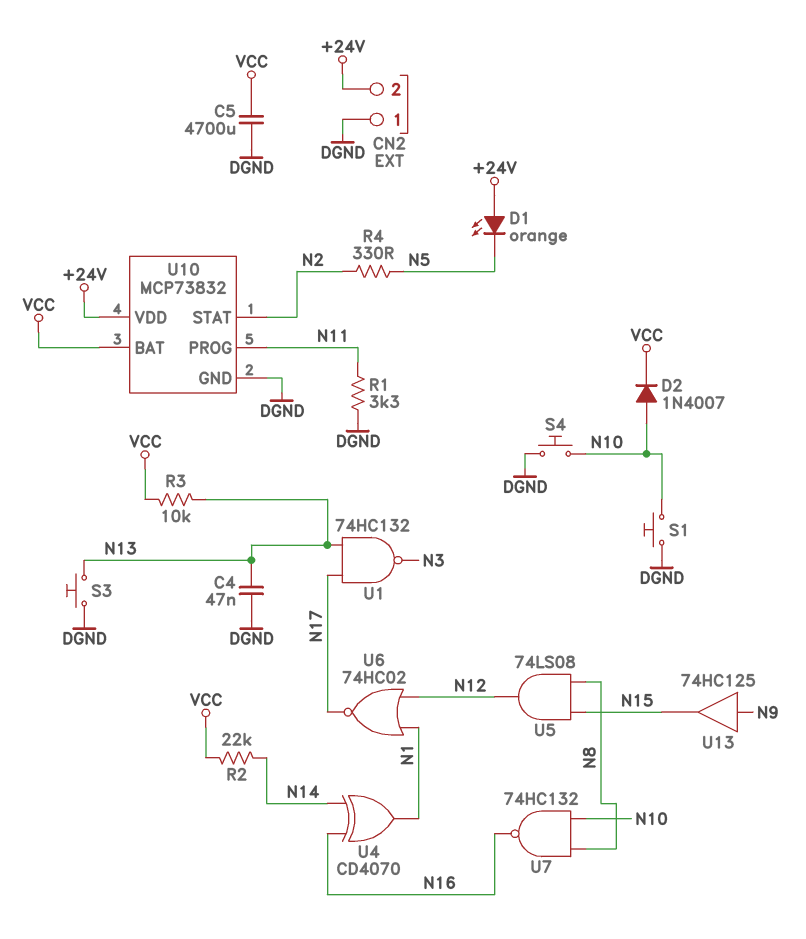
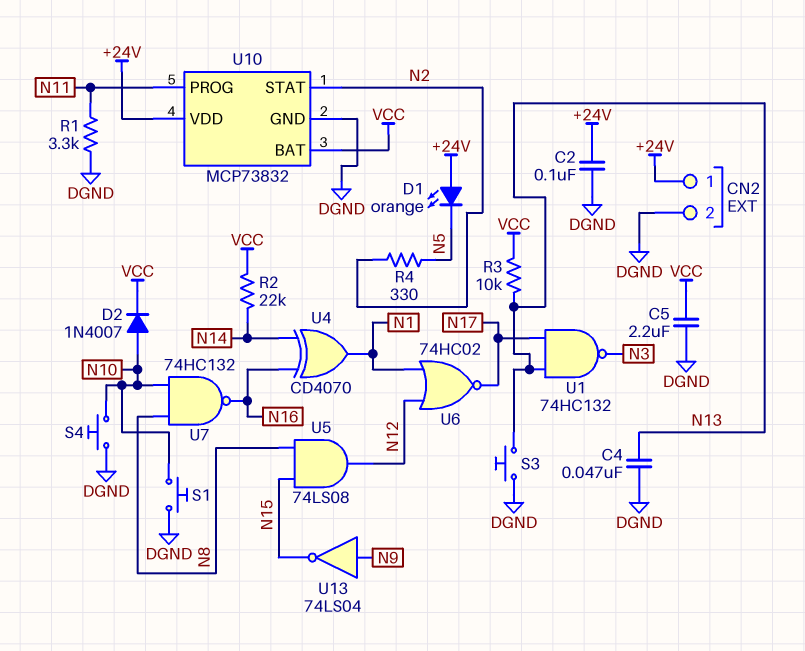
C2: none -> 100nF (+24V, DGND)
C5: 4700uF (DGND, VCC) -> 2.2uF (DGND, VCC)
CN2 pin 1: DGND -> +24V
CN2 pin 2: +24V -> DGND
U13: buffer 74HC125 (in N9, out N15) -> NOT 74LS04 (in N9, out N15)

